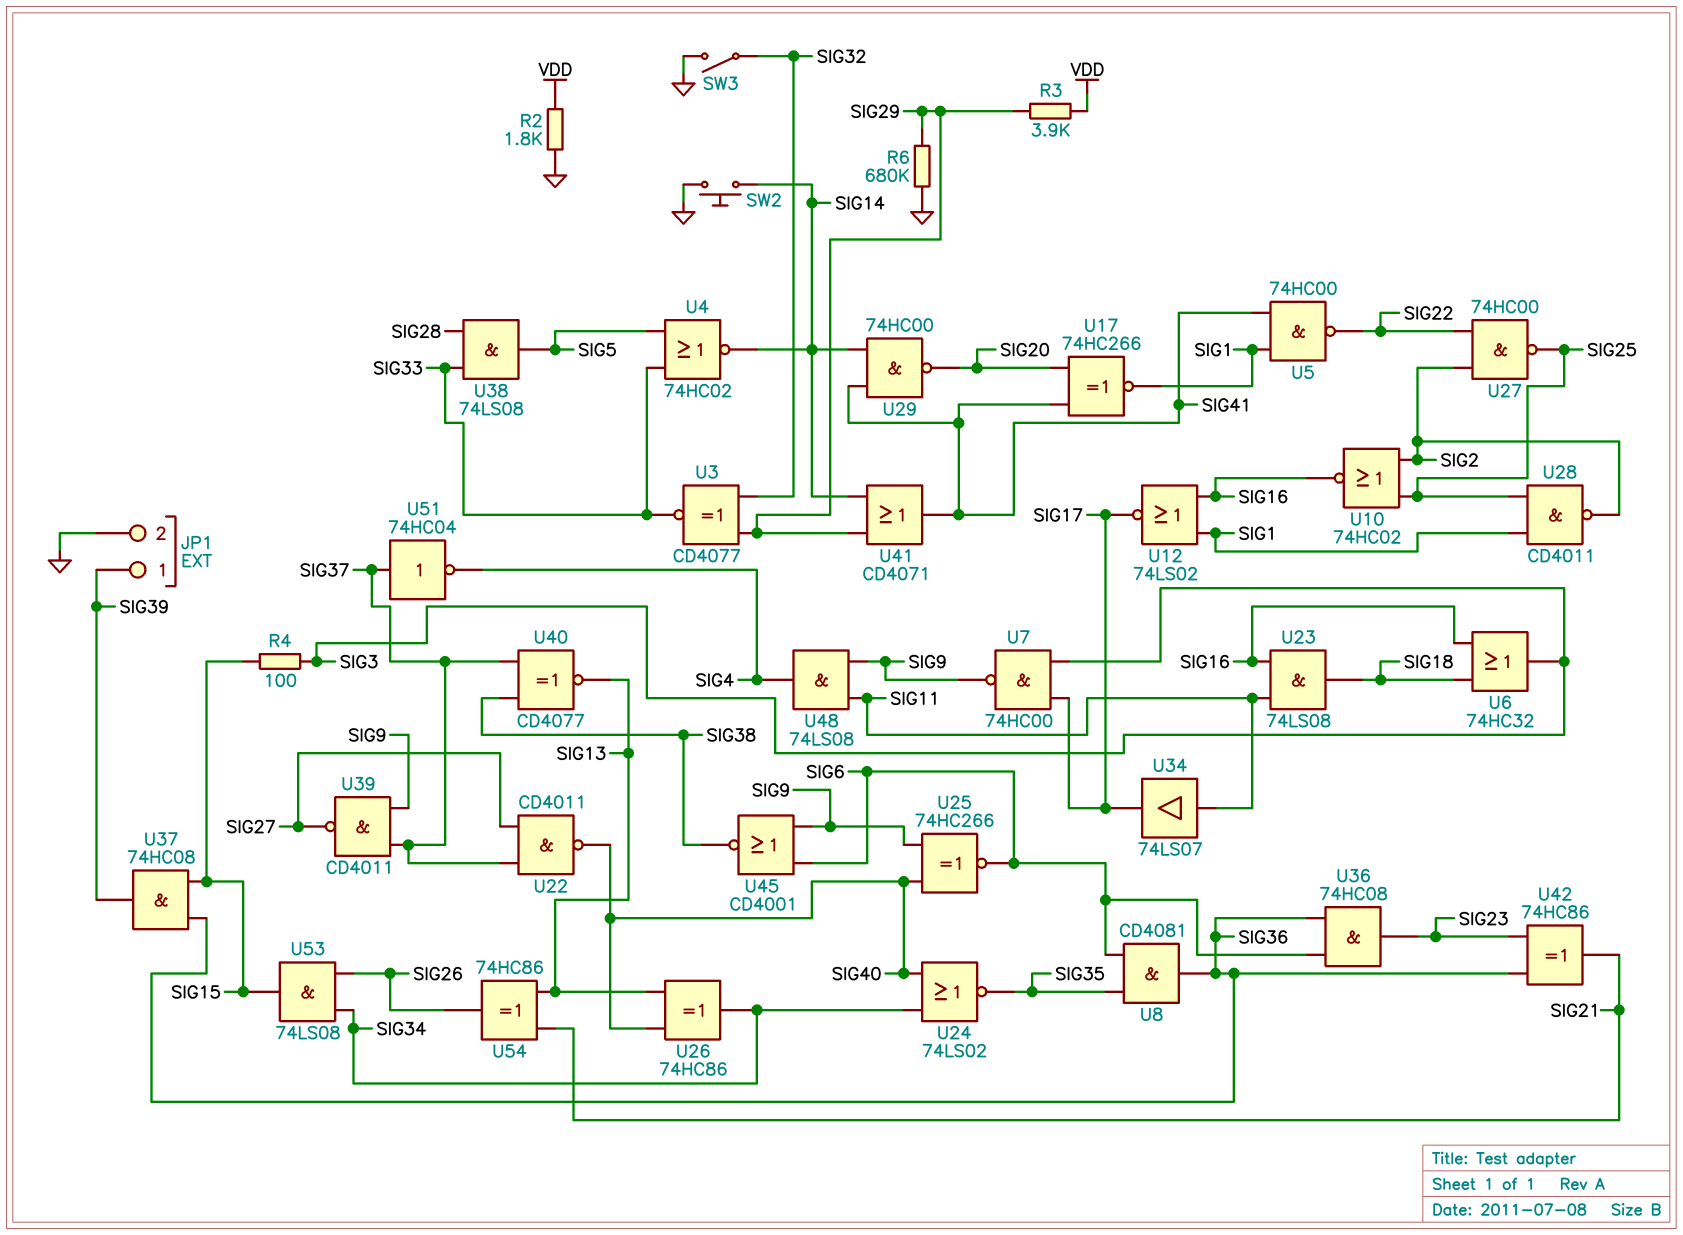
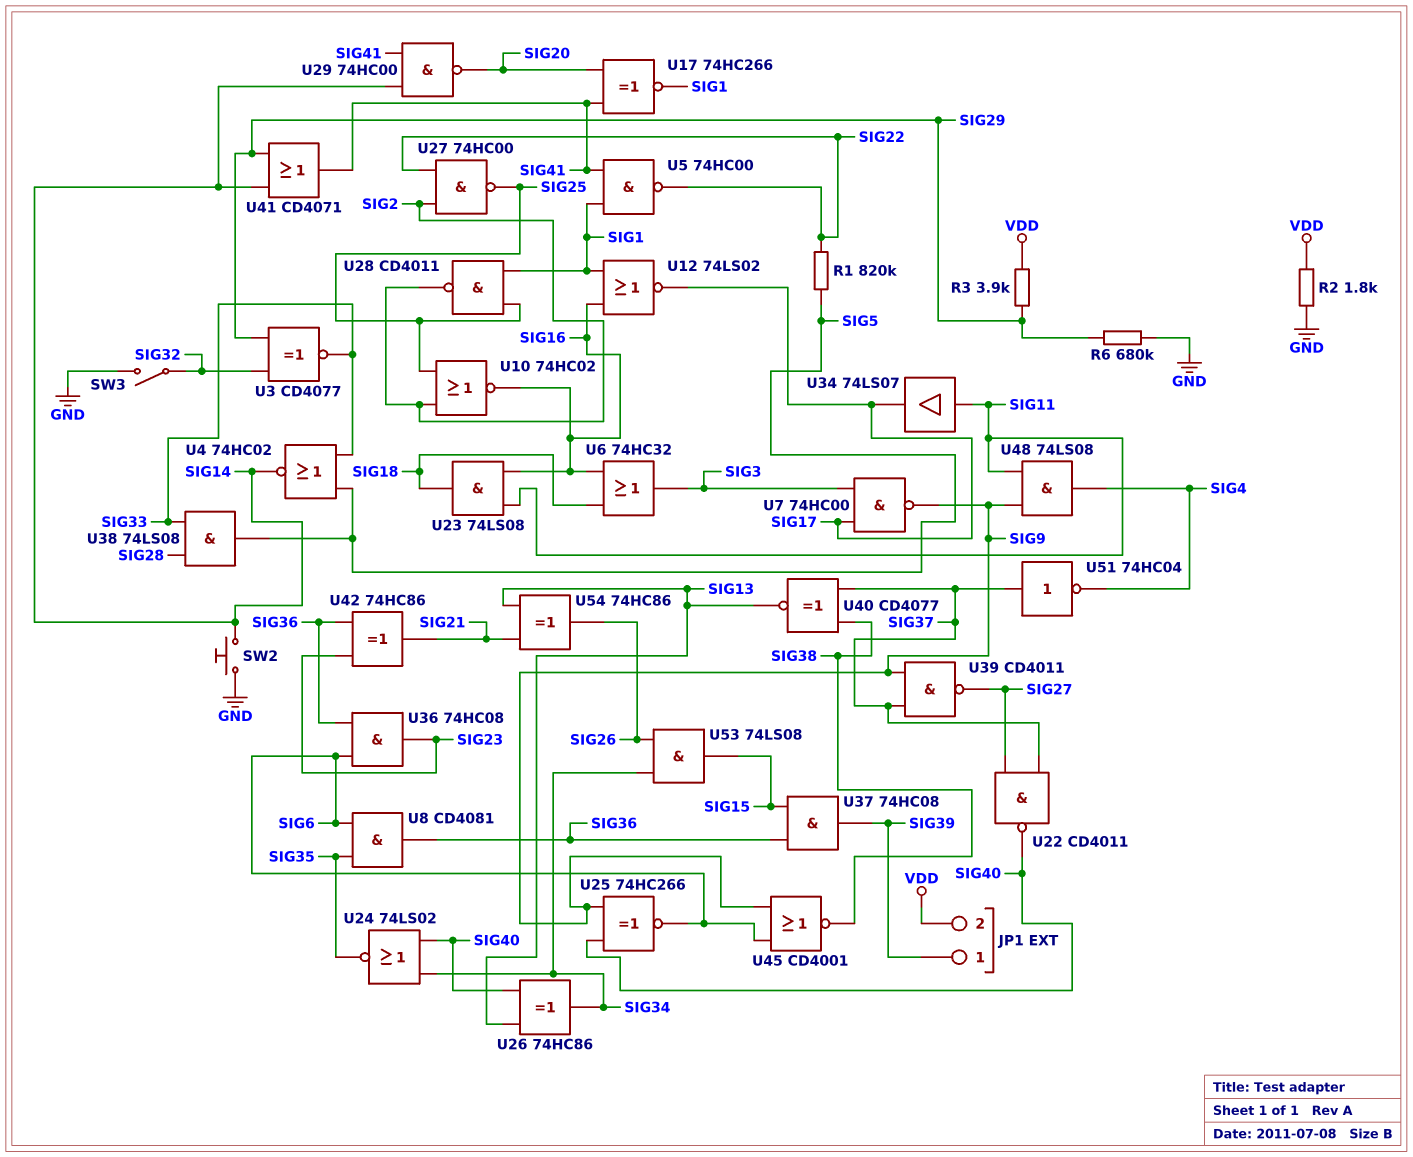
JP1 pin 2: GND -> VDD
R1: none -> 820k (SIG5, SIG22)
R4: 100 (SIG3, SIG15) -> none

